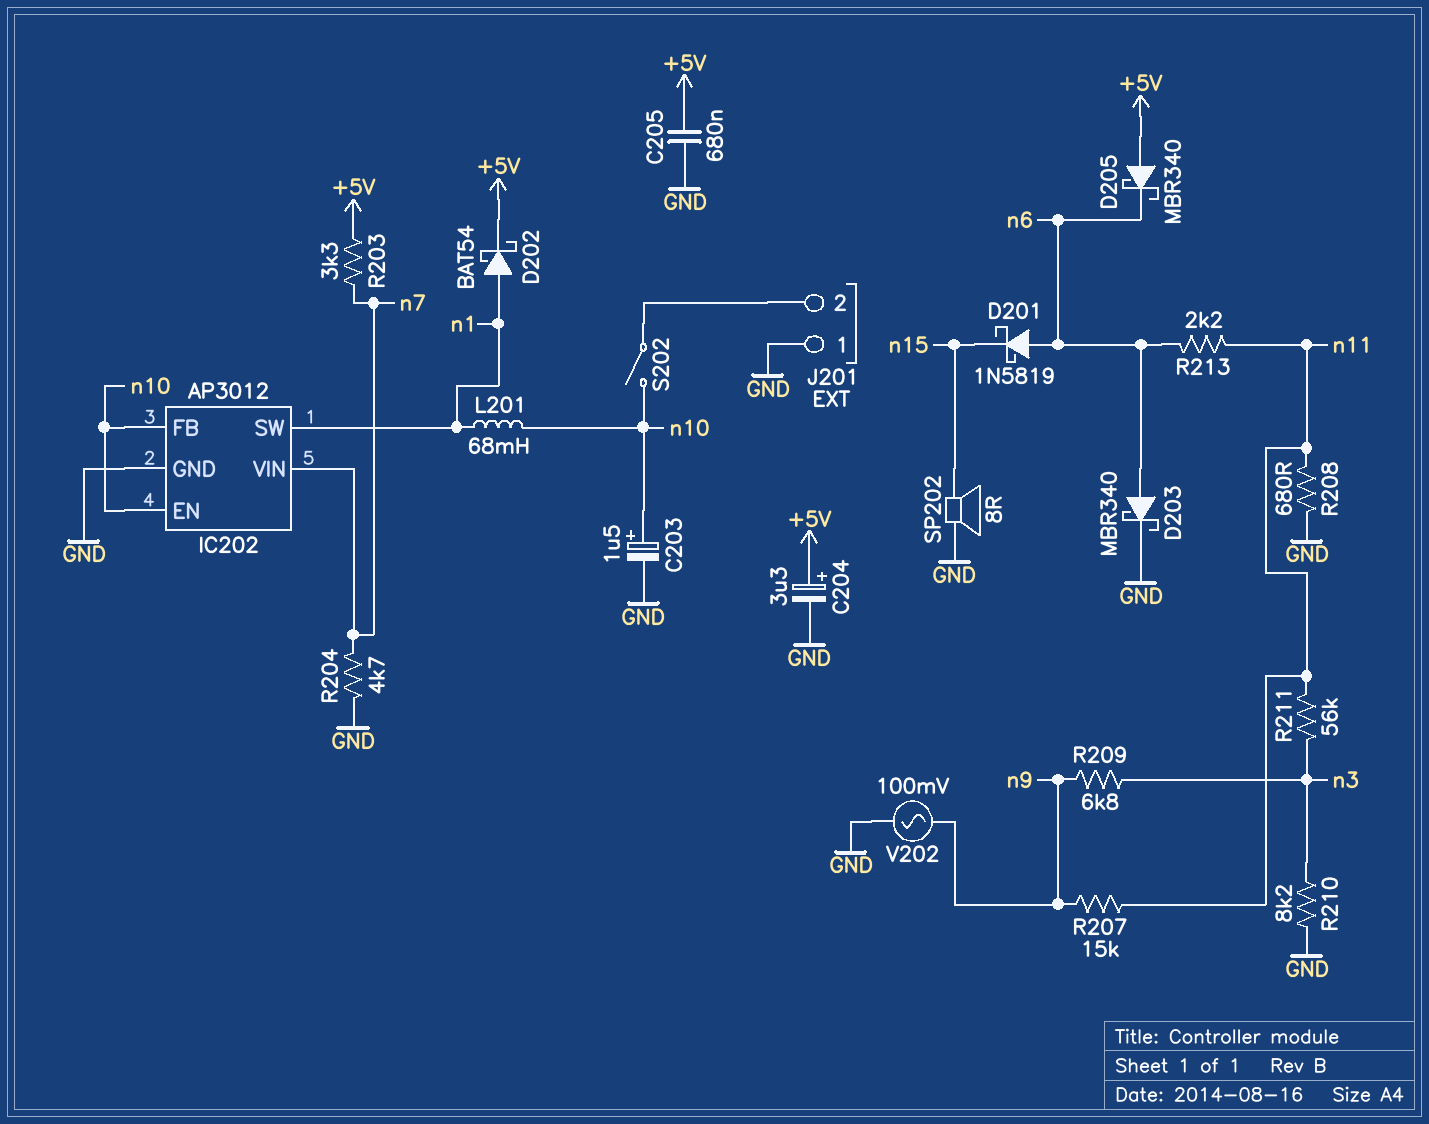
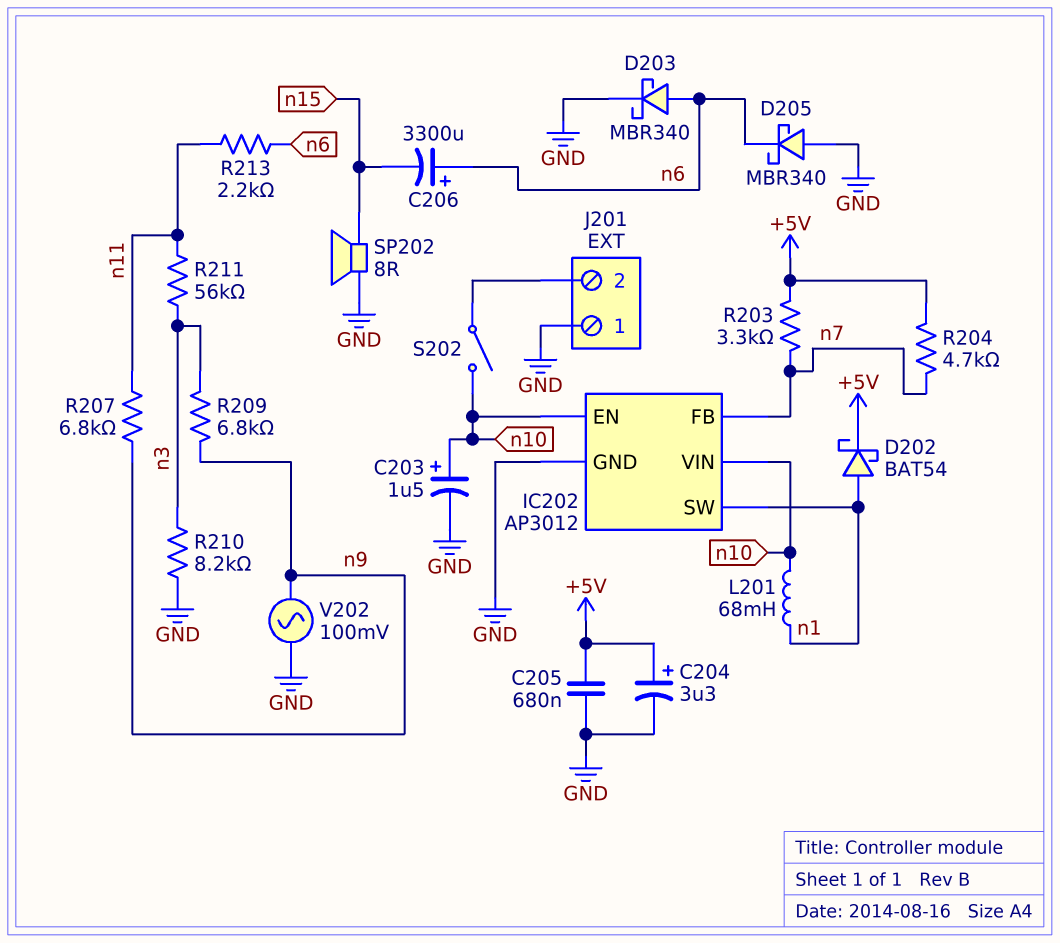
C206: none -> 3300uF (plus n6, minus n15)
D201: schottky 1N5819 (A n6, K n15) -> none
D205: schottky MBR340 (A +5V, K n6) -> schottky MBR340 (A GND, K n6)
IC202 pin FB: n10 -> n7
IC202 pin VIN: n7 -> n10
R204: 4.7k (GND, n7) -> 4.7k (+5V, n7)
R207: 15k (n9, n11) -> 6.8k (n9, n11)
R208: 680 (GND, n11) -> none

